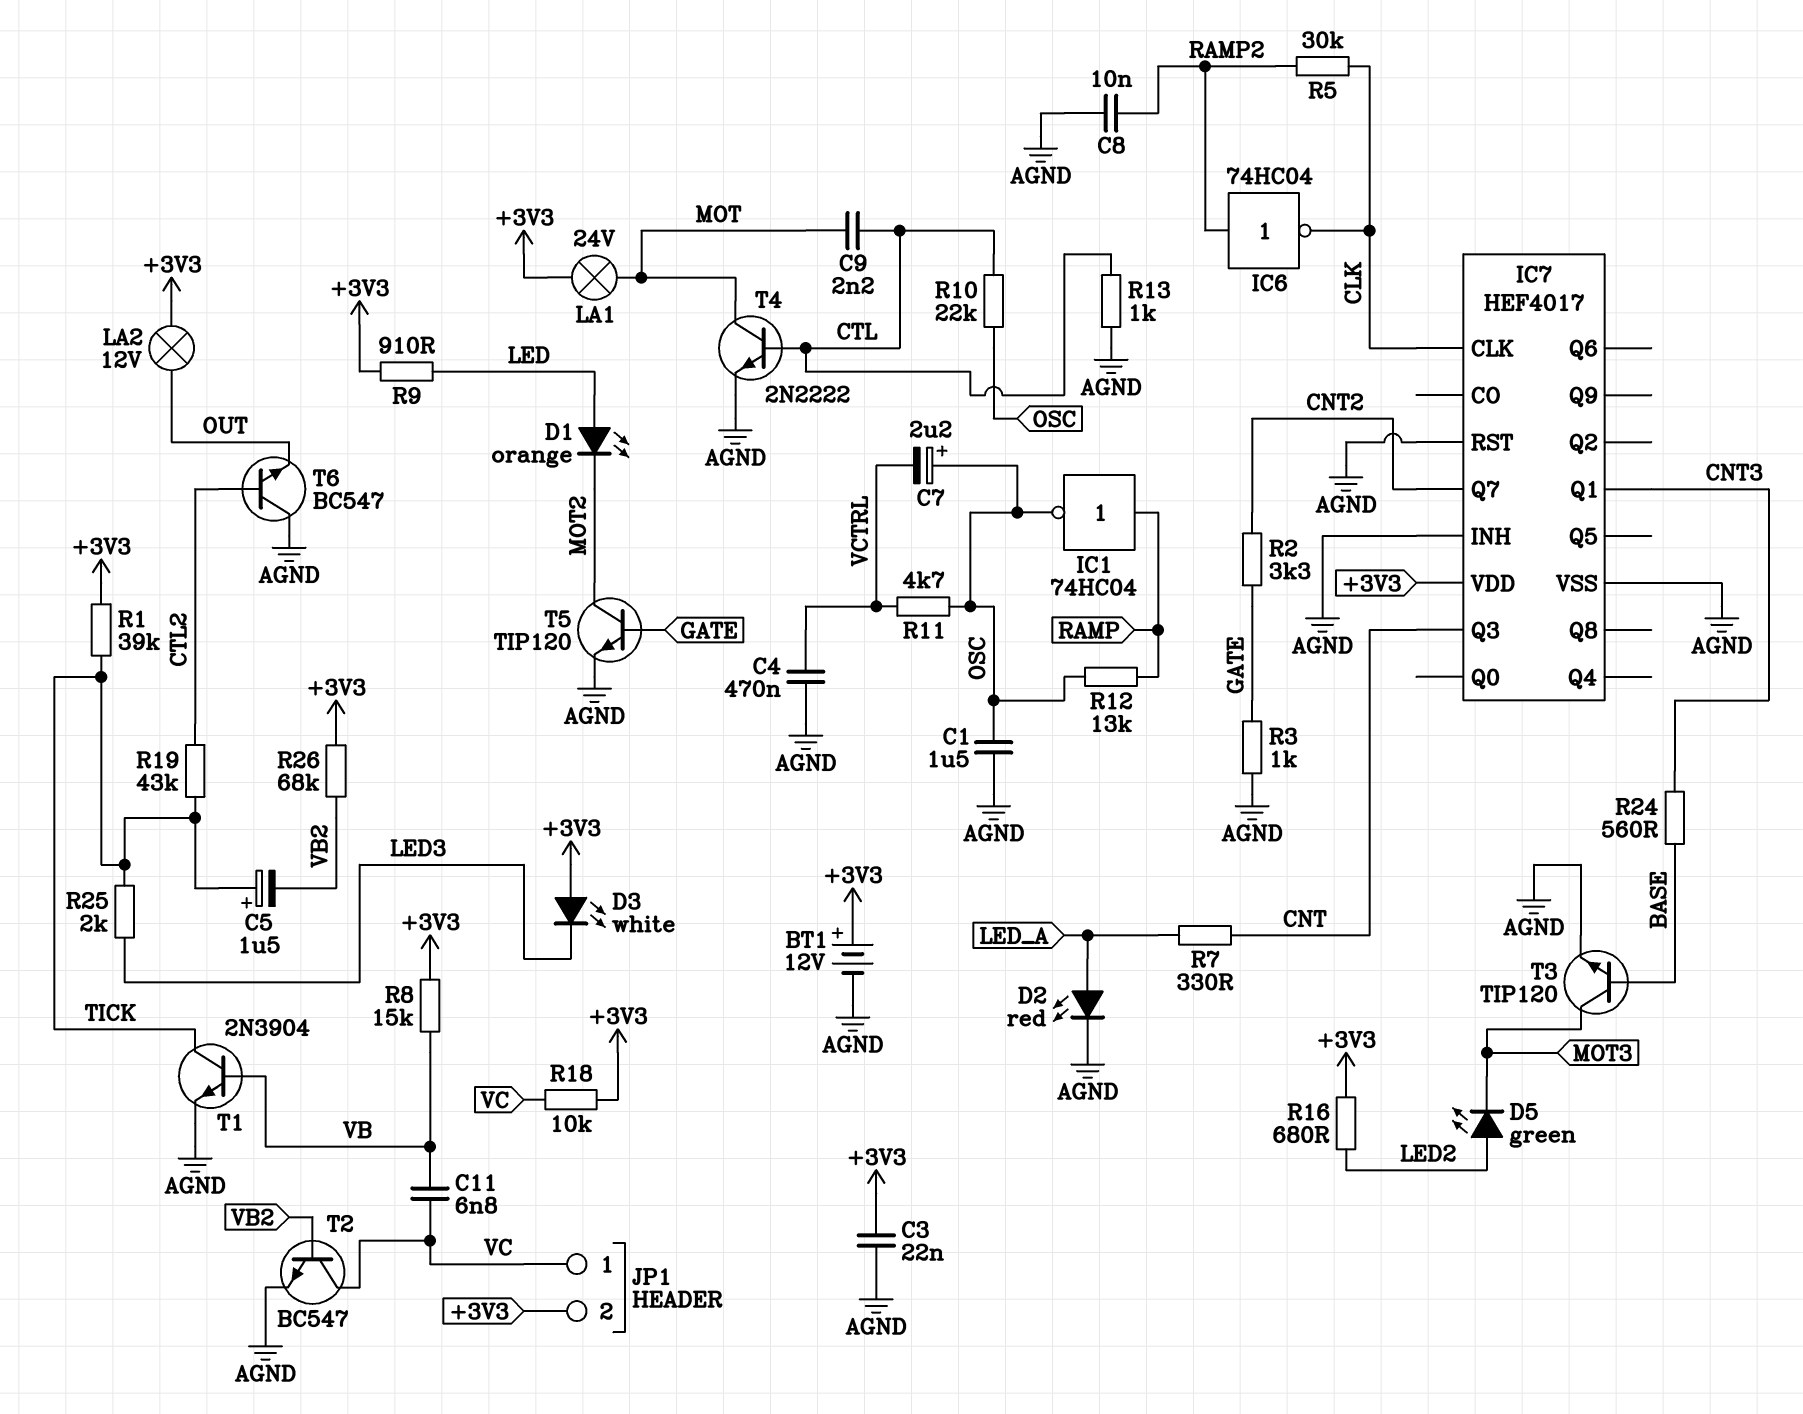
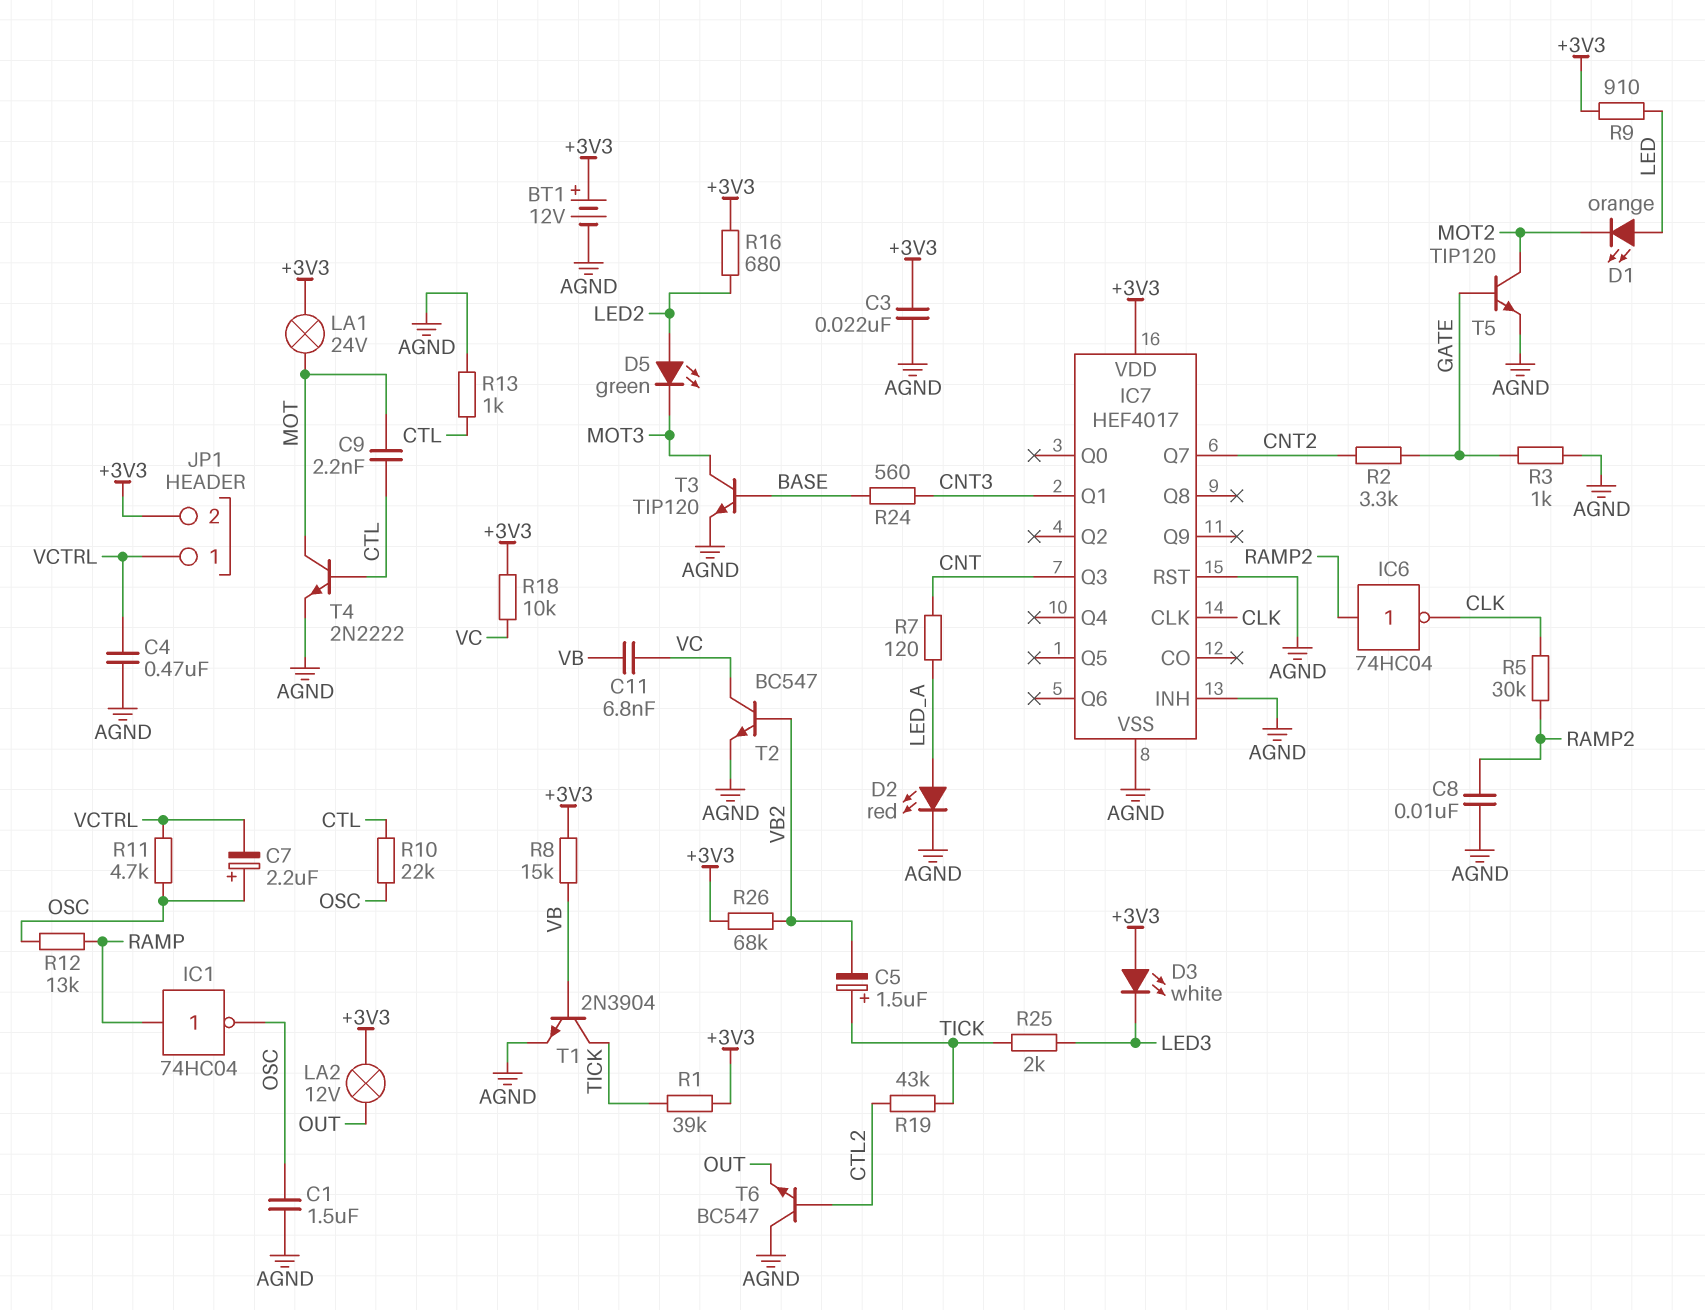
JP1 pin 1: VC -> VCTRL
R7: 330 (CNT, LED_A) -> 120 (CNT, LED_A)

